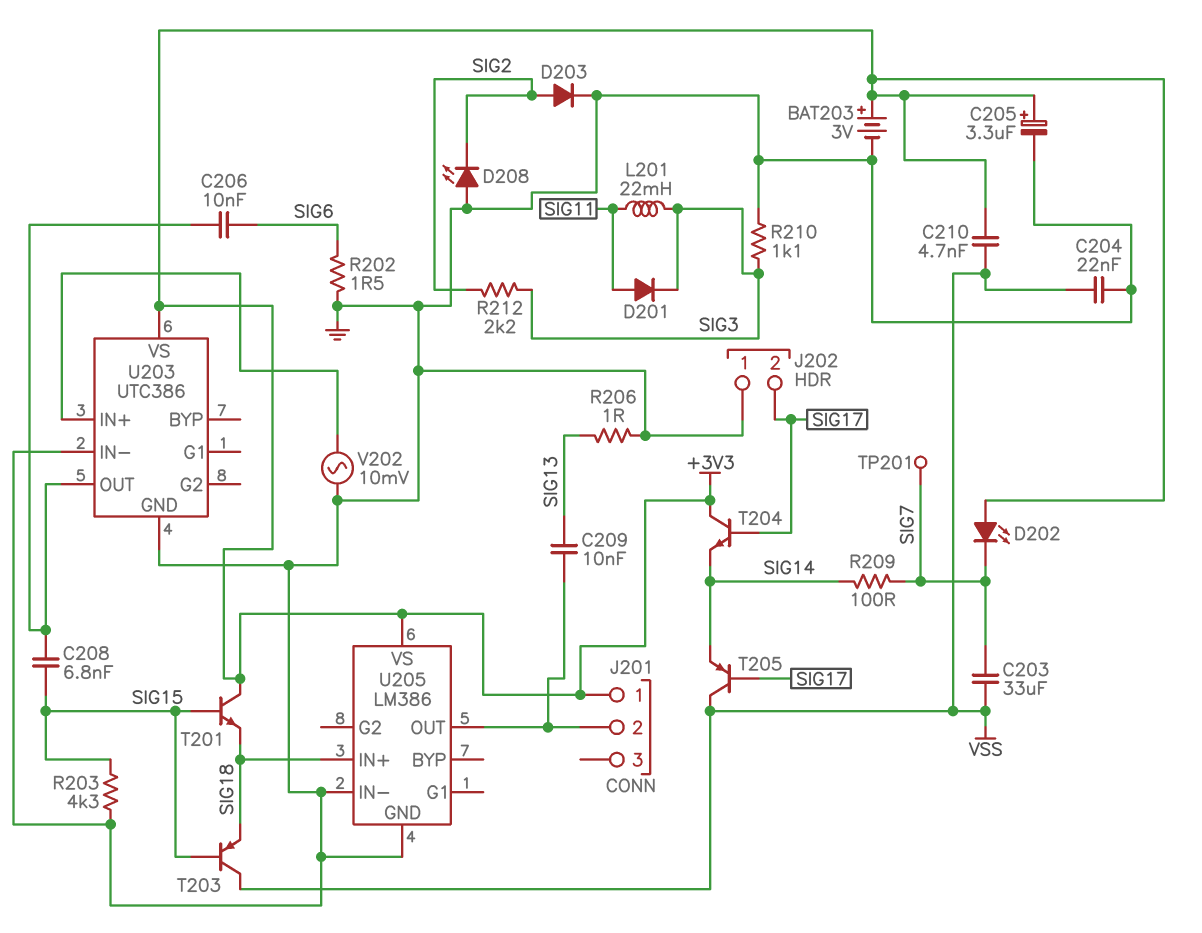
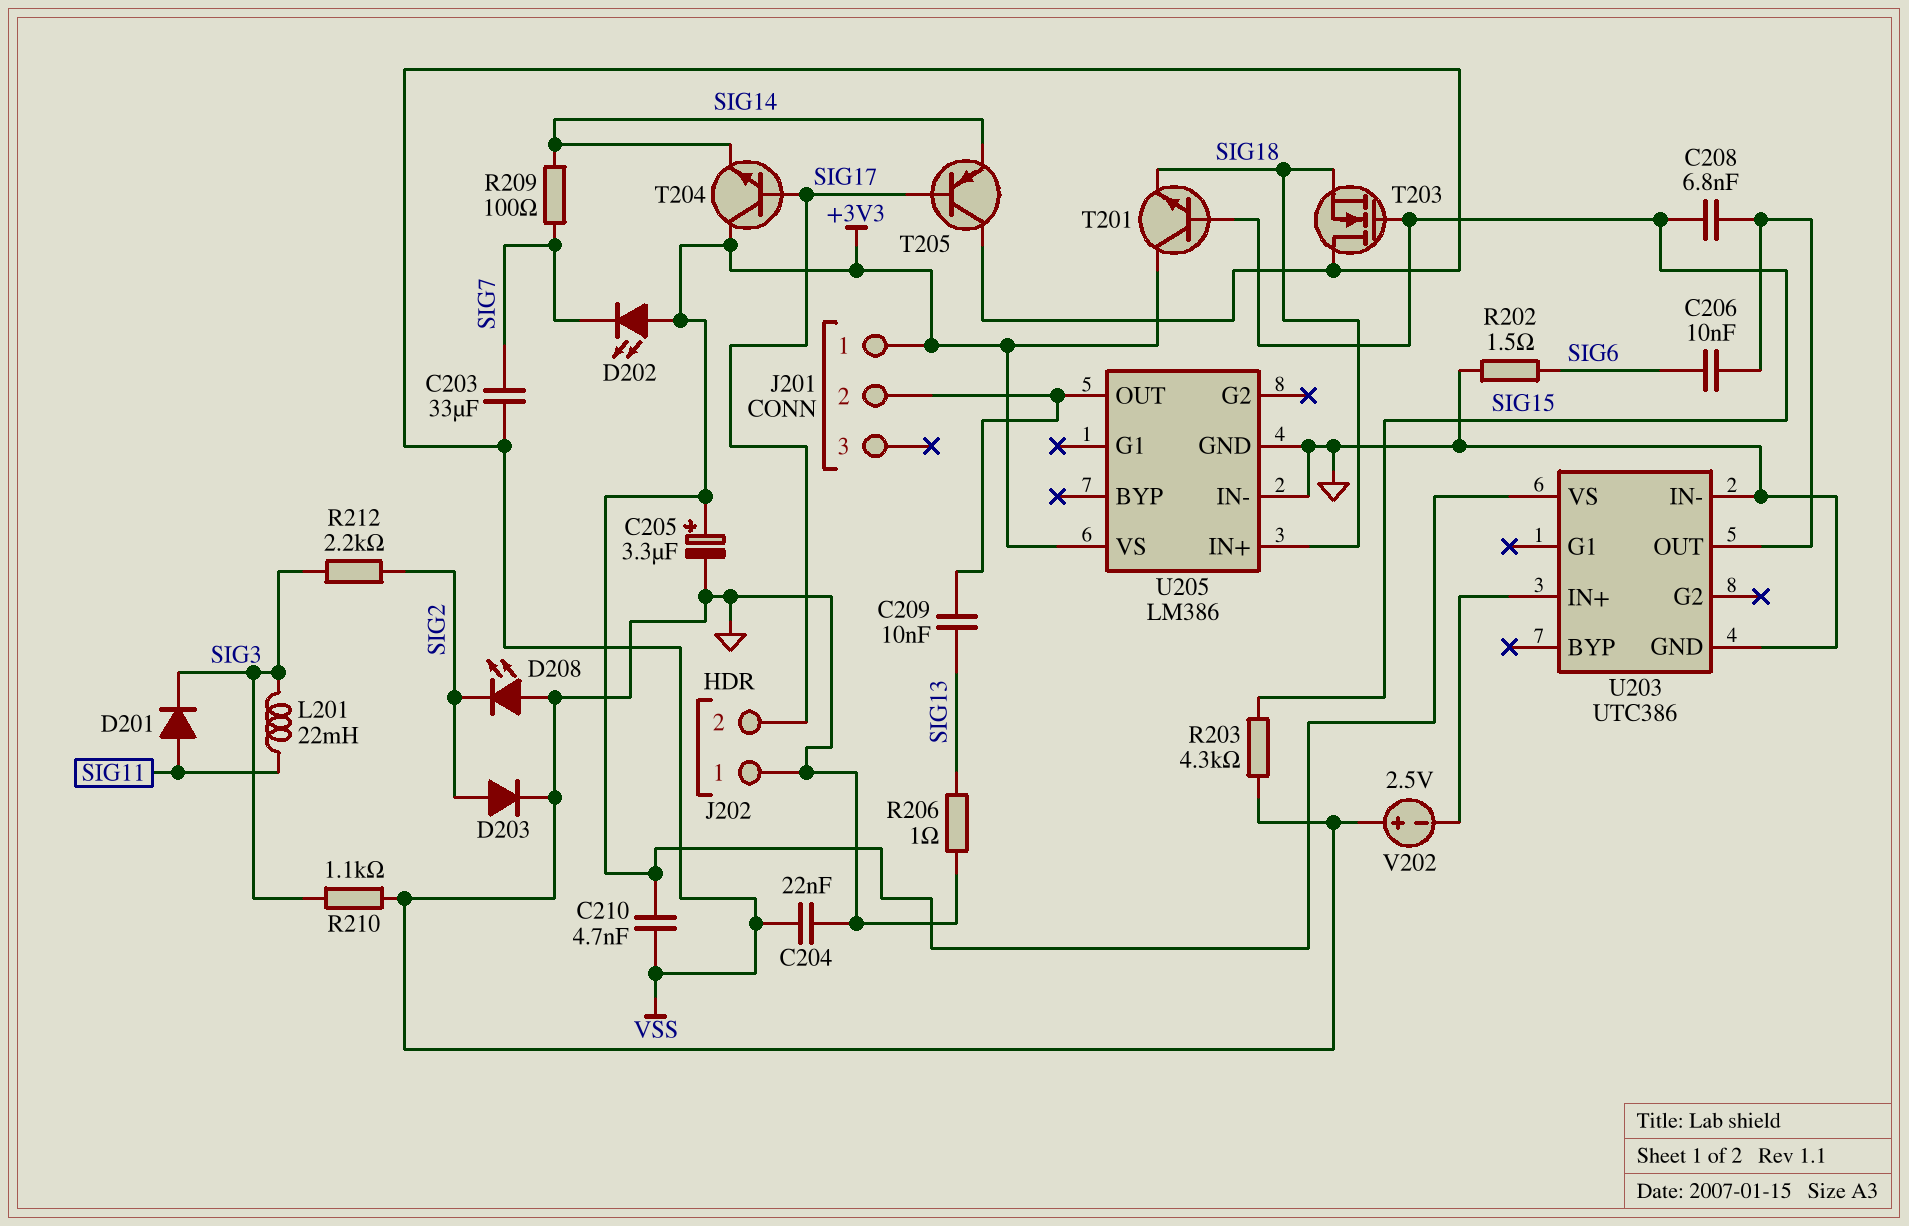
BAT203: 3V (plus +3V3, minus GND) -> none
T203: PNP (B SIG15, C VSS, E SIG18) -> NMOS (G SIG15, D VSS, S SIG18)
TP201: test point (SIG7) -> none
V202: AC 10mV (GND, U203/IN+) -> 2.5V (plus GND, minus U203/IN+)

